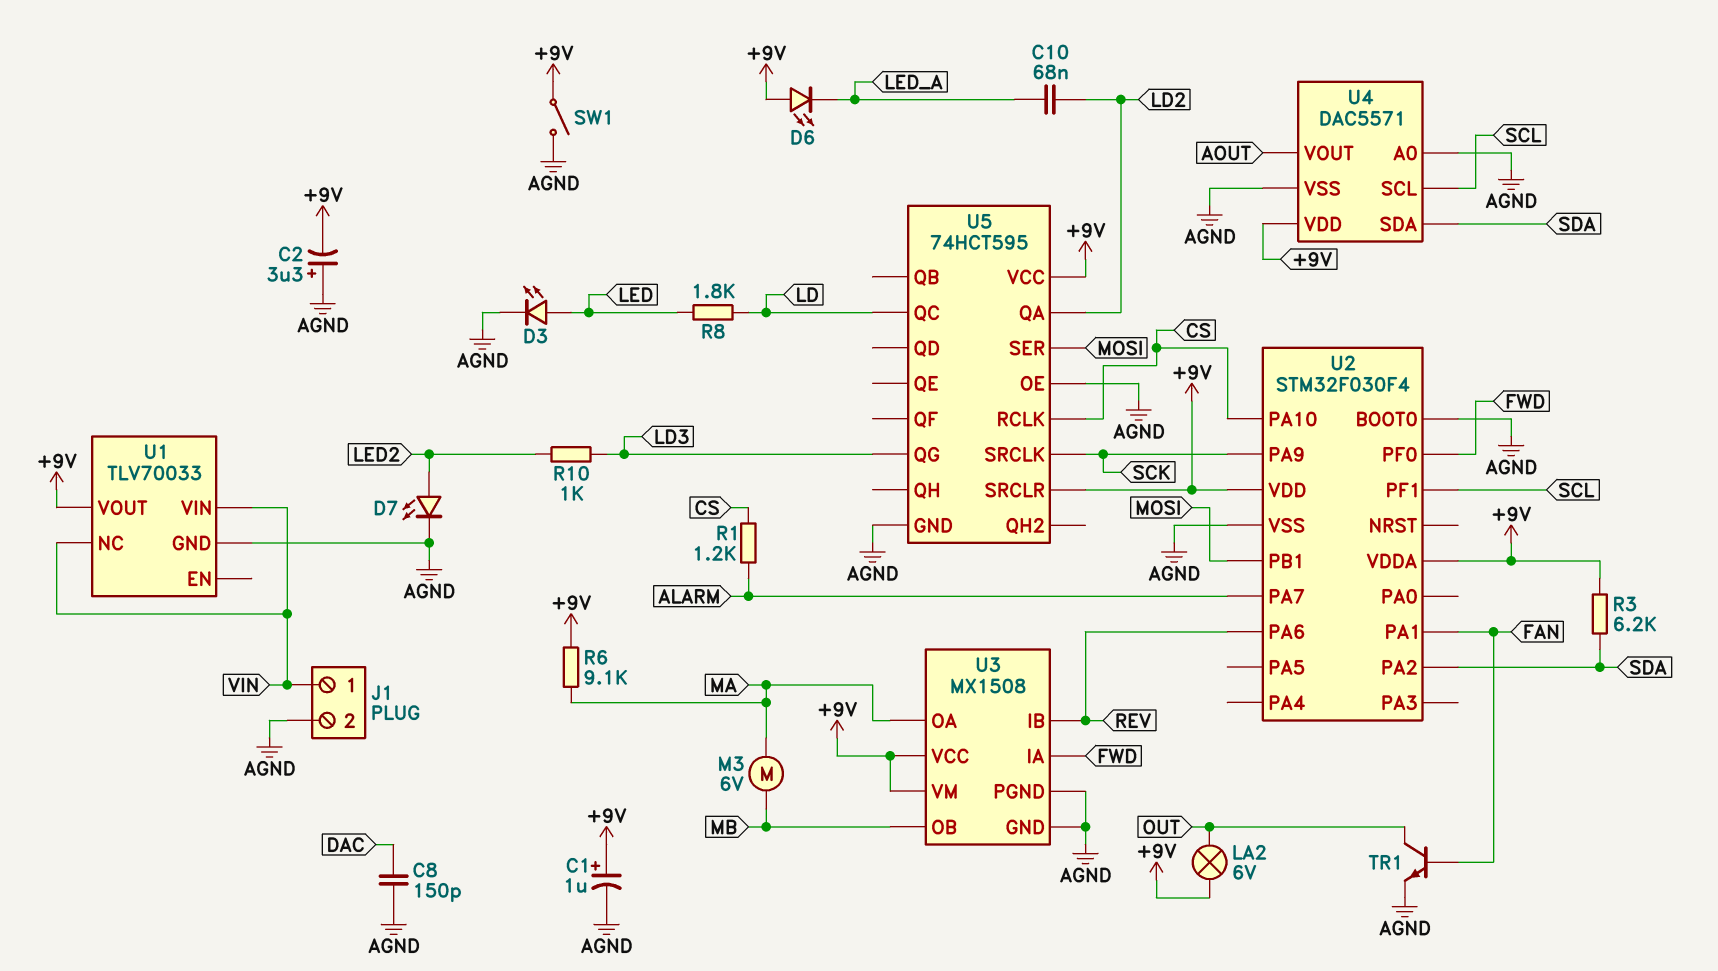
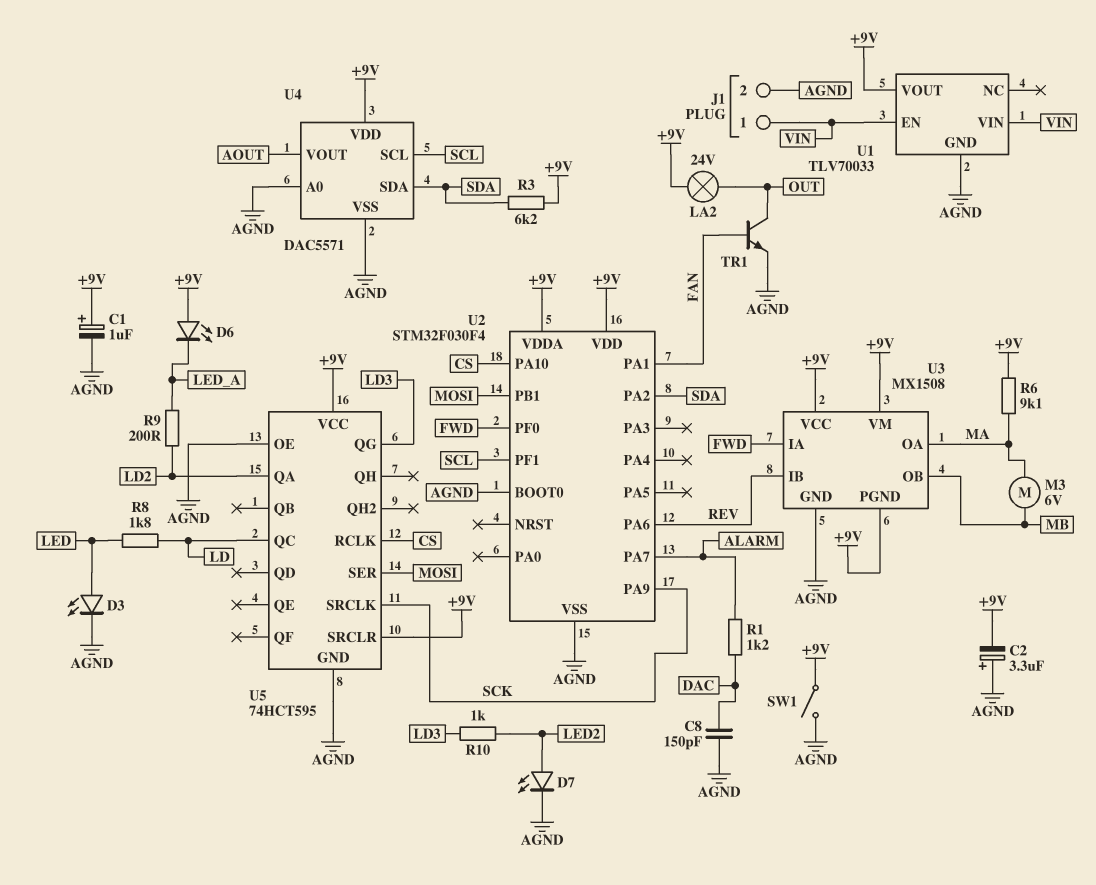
C10: 68nF (LD2, LED_A) -> none
LA2: lamp 6V (+9V, OUT) -> lamp 24V (+9V, OUT)
R1: 1.2k (ALARM, CS) -> 1.2k (ALARM, DAC)
R9: none -> 200 (LD2, LED_A)
U1 pin EN: none -> VIN
U1 pin NC: VIN -> none
U3 pin PGND: AGND -> +9V

